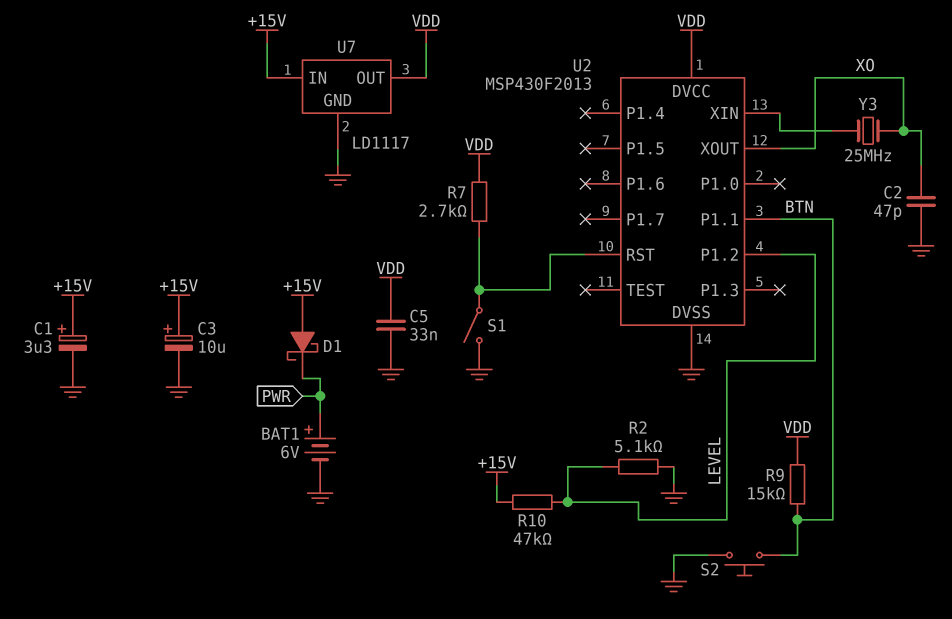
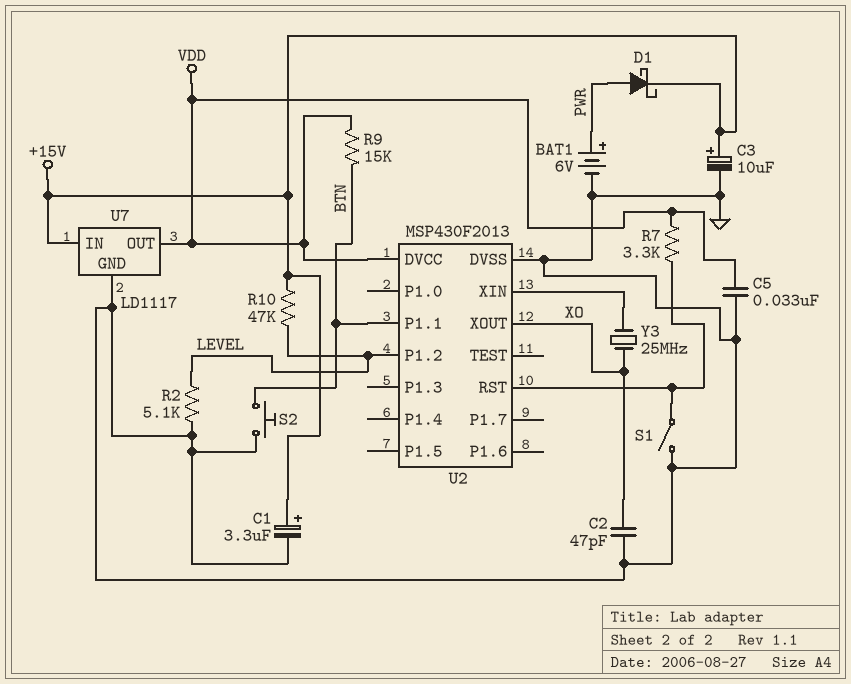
D1: schottky (A +15V, K PWR) -> schottky (A PWR, K +15V)
R7: 2.7k (U2/RST, VDD) -> 3.3k (U2/RST, VDD)

